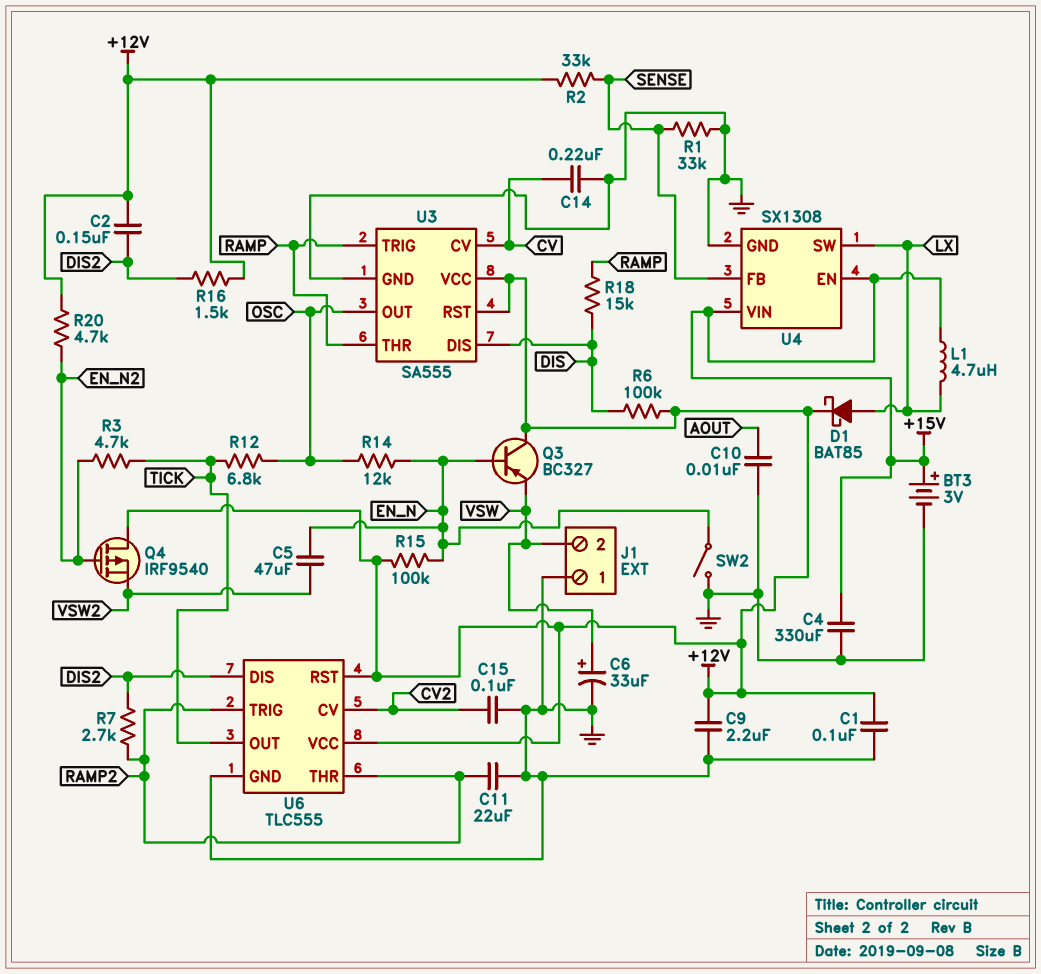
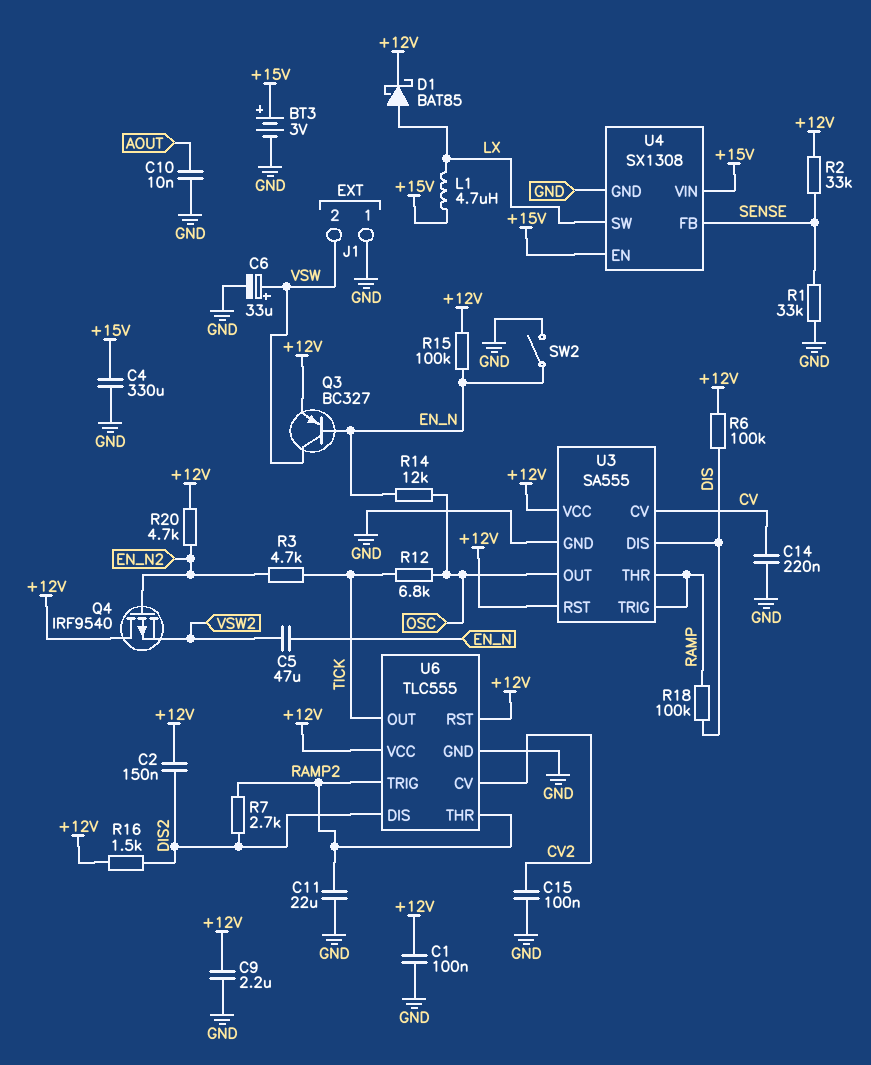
Q3: PNP BC327 (B EN_N, C +12V, E VSW) -> PNP BC327 (B EN_N, C VSW, E +12V)
R18: 15k (DIS, RAMP) -> 100k (DIS, RAMP)

